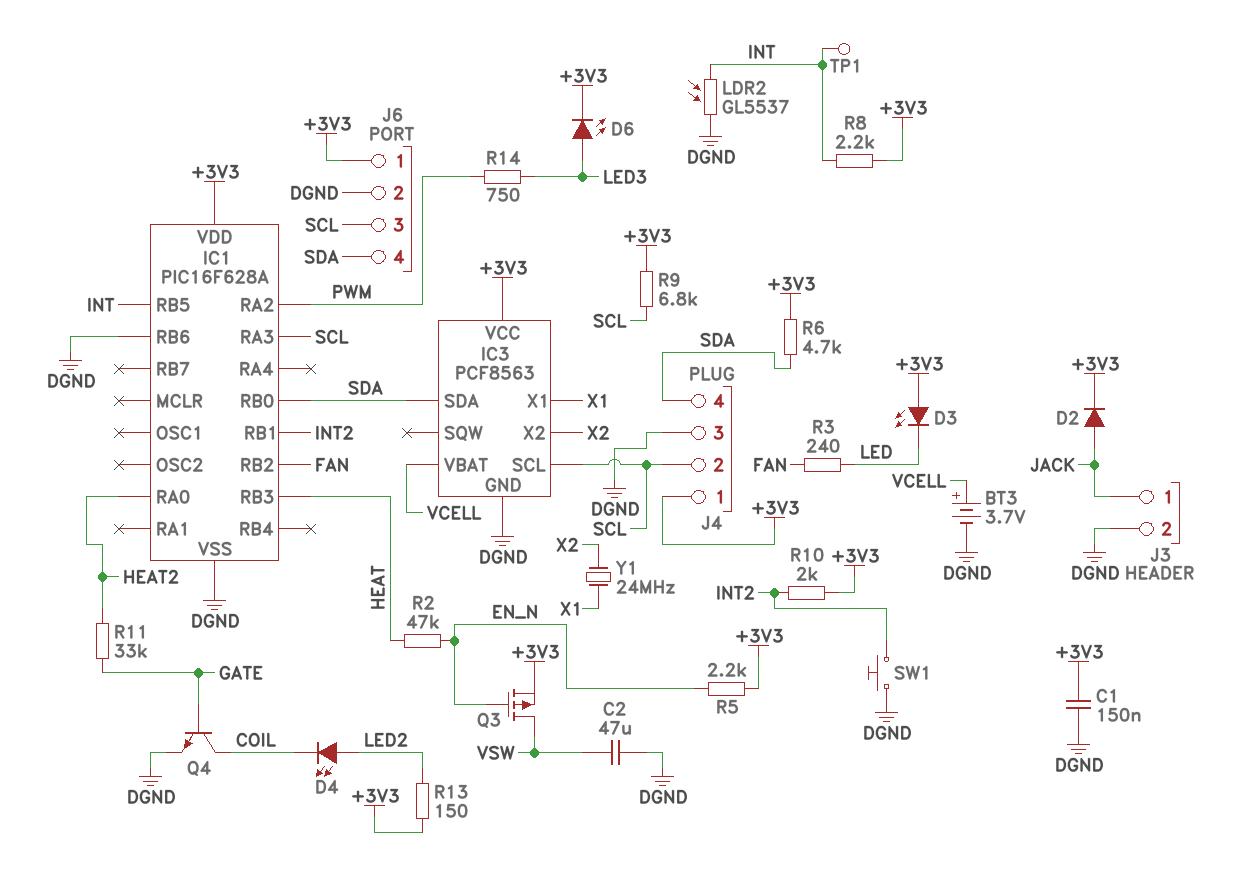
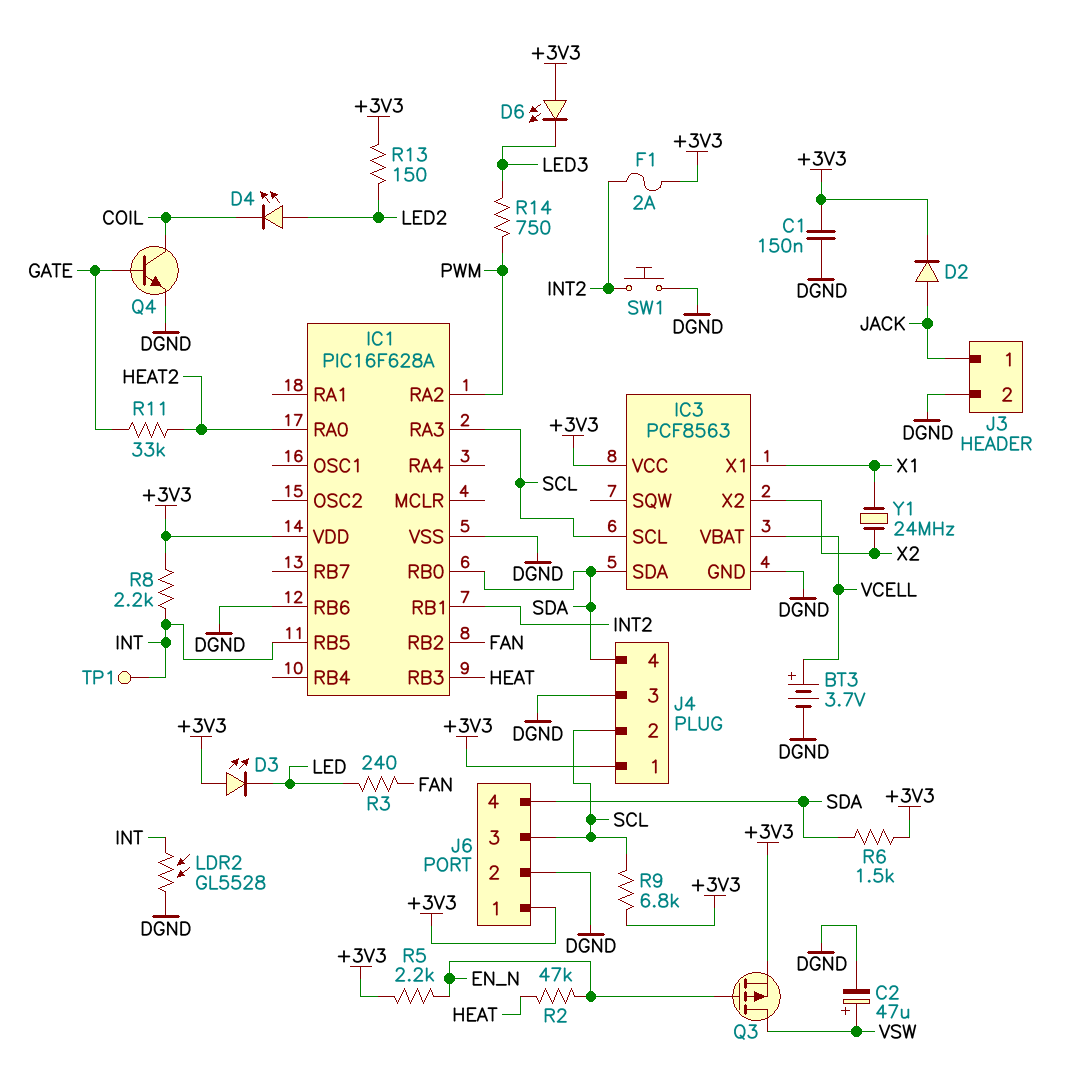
C2: 47uF (DGND, VSW) -> 47uF (plus VSW, minus DGND)
D6: LED (A LED3, K +3V3) -> LED (A +3V3, K LED3)
F1: none -> 2A (+3V3, INT2)
LDR2: GL5537 (DGND, INT) -> GL5528 (DGND, INT)
R6: 4.7k (+3V3, SDA) -> 1.5k (+3V3, SDA)
R10: 2k (+3V3, INT2) -> none

